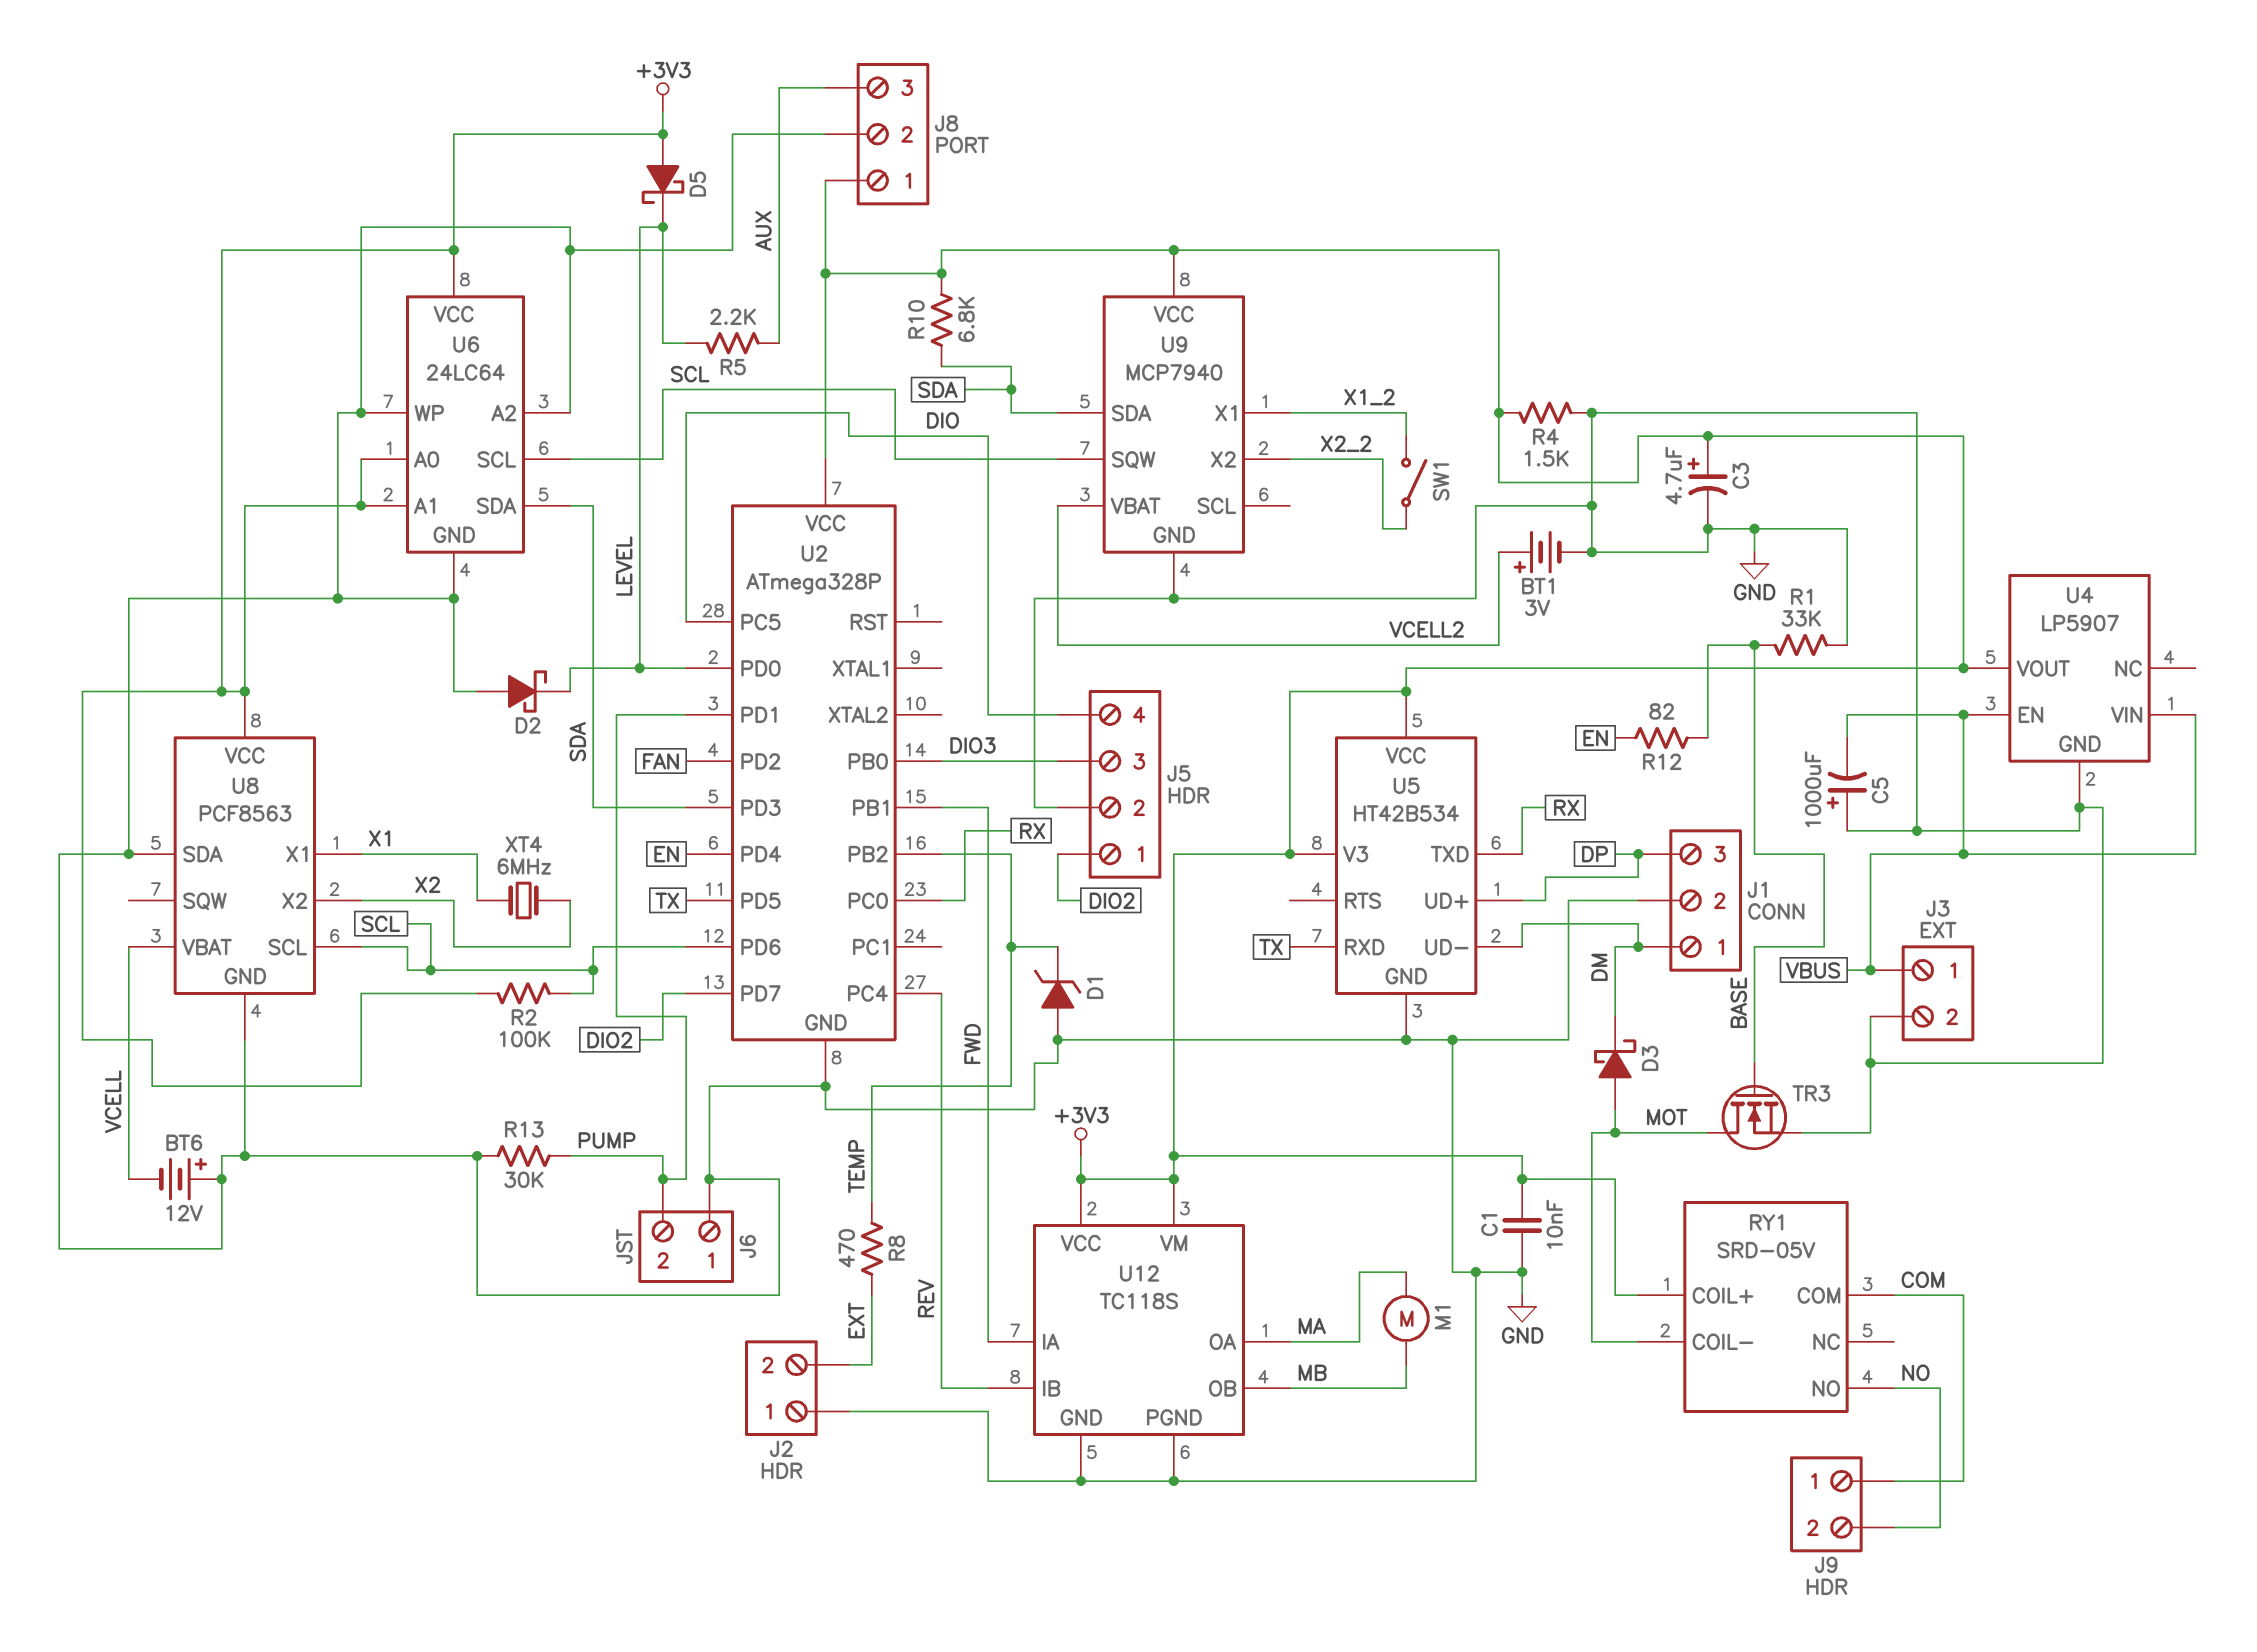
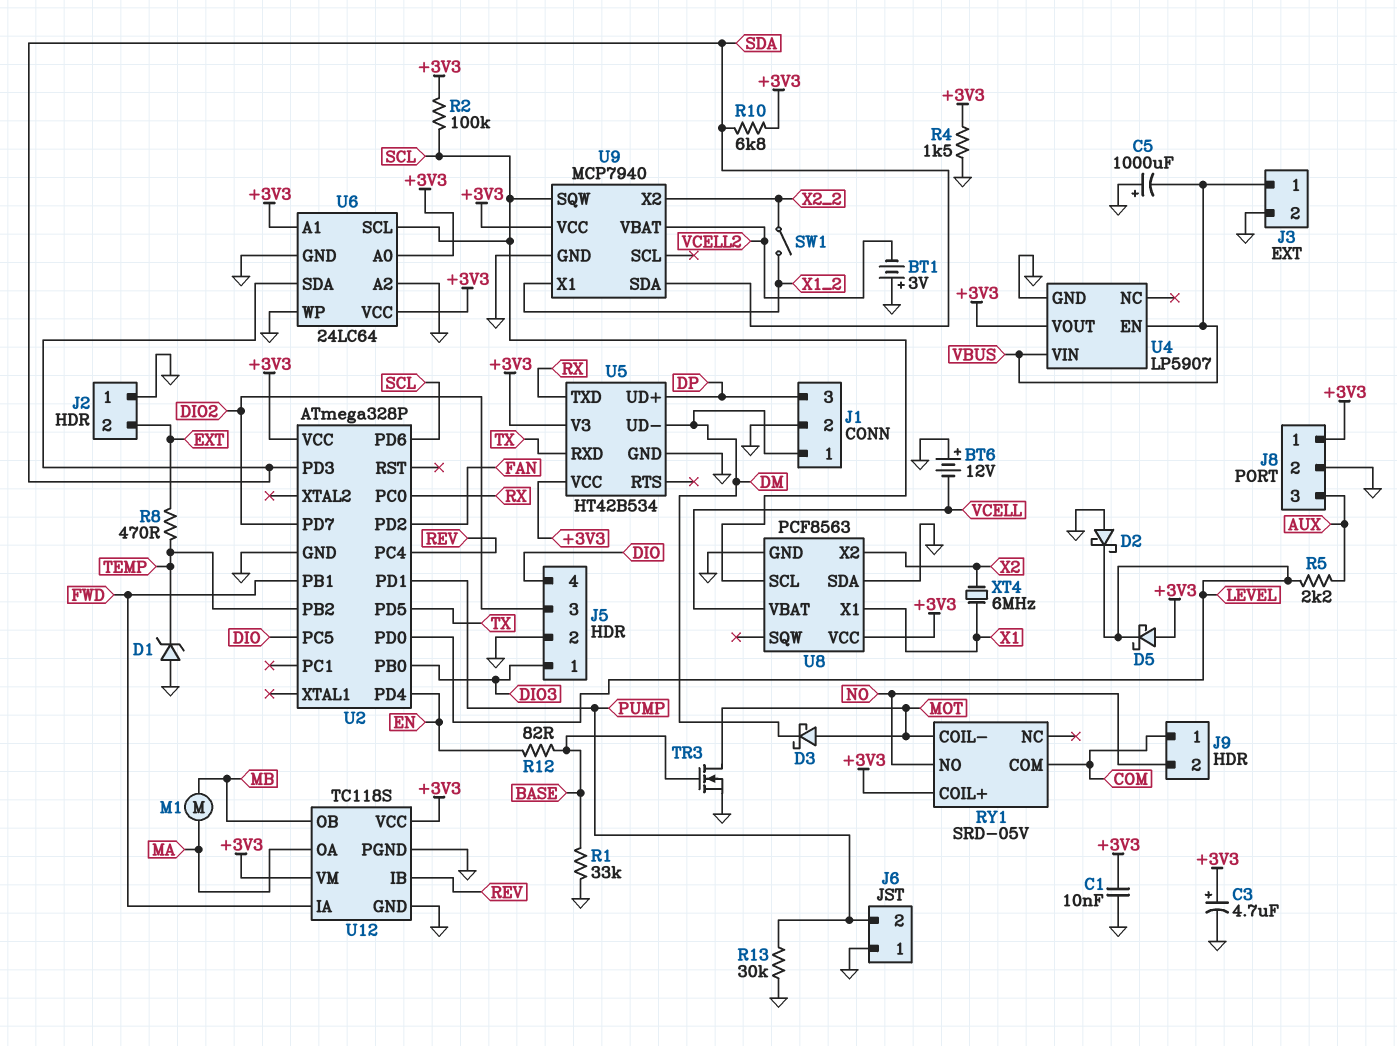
BT1: 3V (plus VCELL2, minus GND) -> 3V (plus GND, minus VCELL2)
J5 pin 1: DIO2 -> DIO3
J5 pin 3: DIO3 -> DIO2

